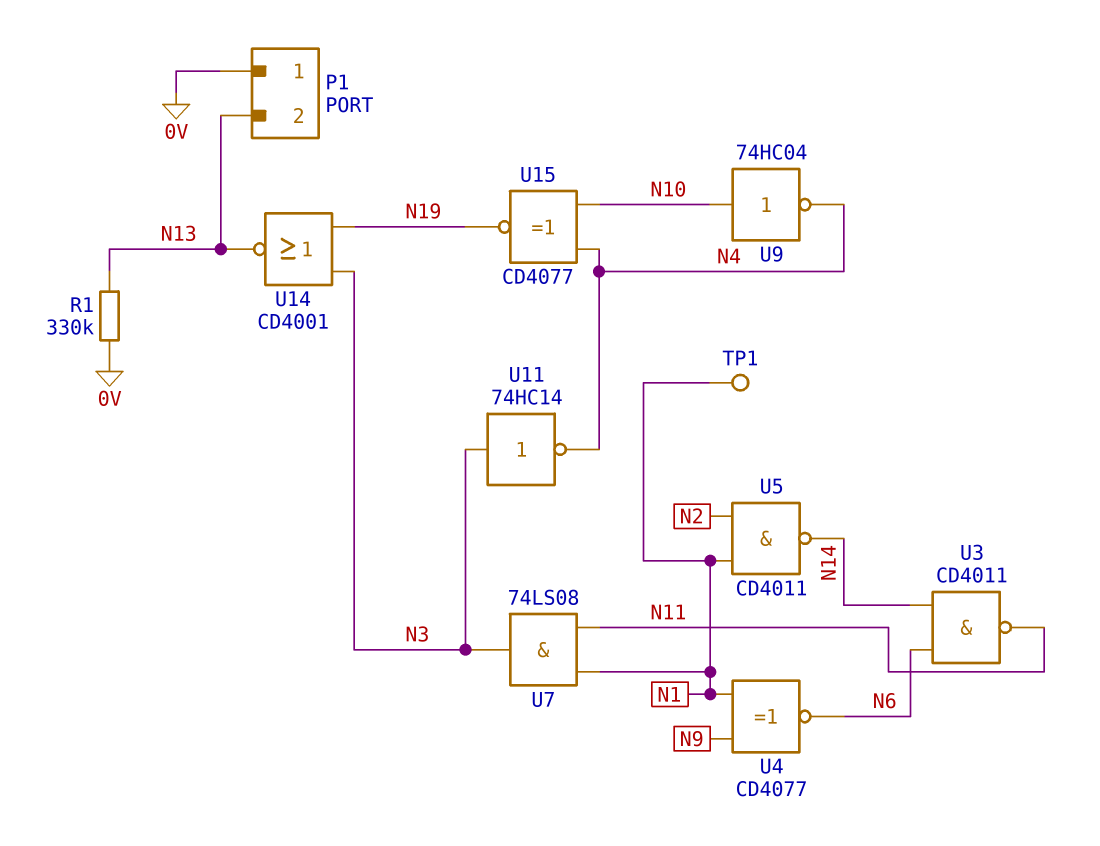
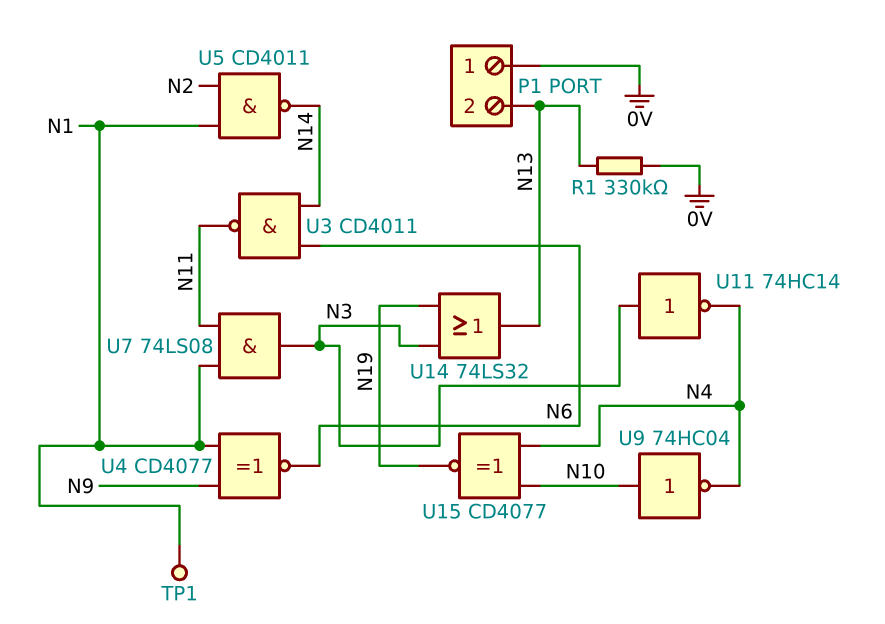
U14: NOR CD4001 (in N3, in N19, out N13) -> OR 74LS32 (in N3, in N19, out N13)

